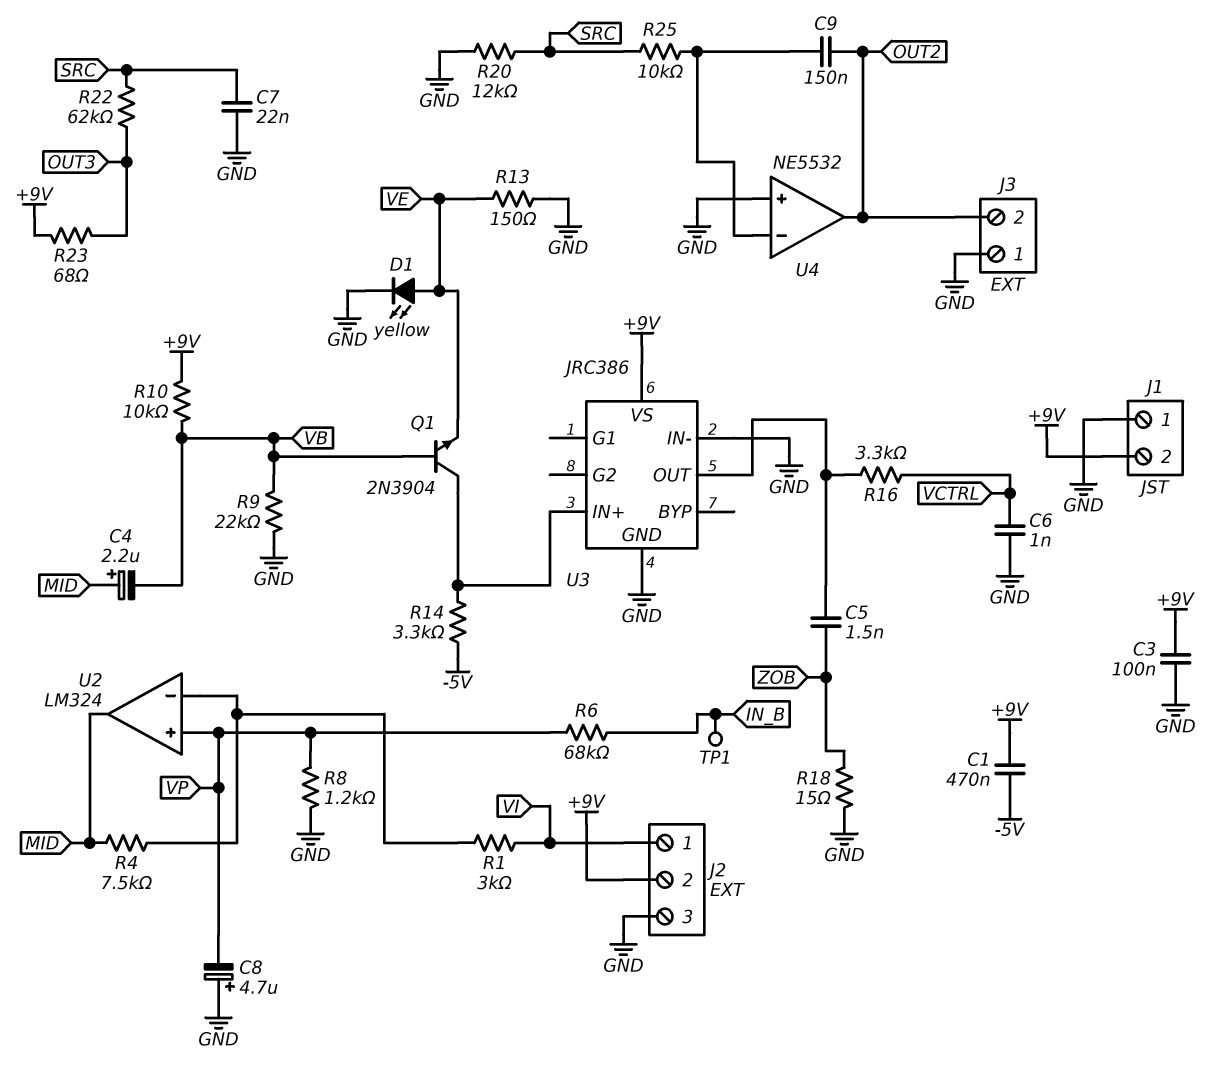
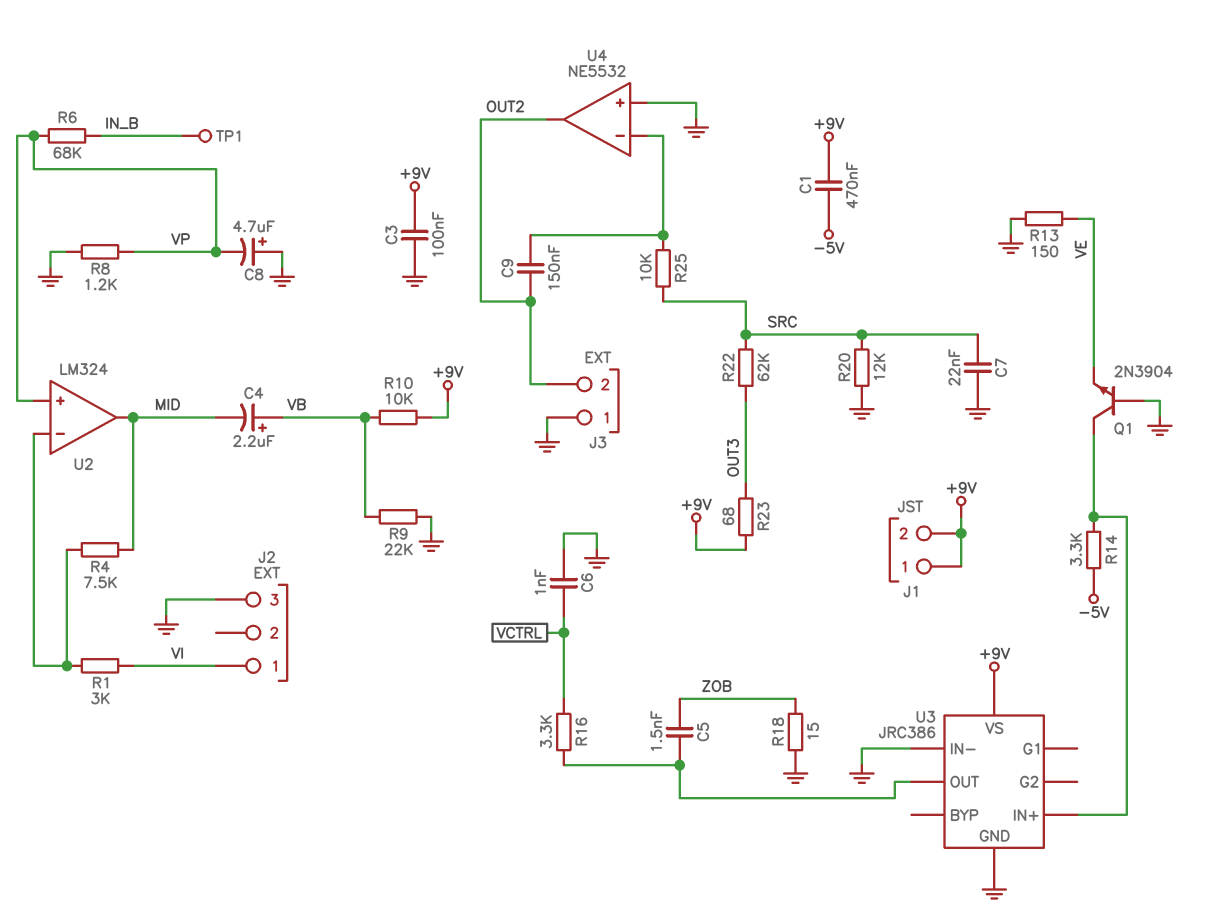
C4: 2.2uF (plus MID, minus VB) -> 2.2uF (plus VB, minus MID)
D1: LED yellow (A VE, K GND) -> none
J1 pin 1: GND -> +9V
J2 pin 2: +9V -> none
Q1: NPN 2N3904 (B VB, C U3/IN+, E VE) -> NPN 2N3904 (B GND, C U3/IN+, E VE)

